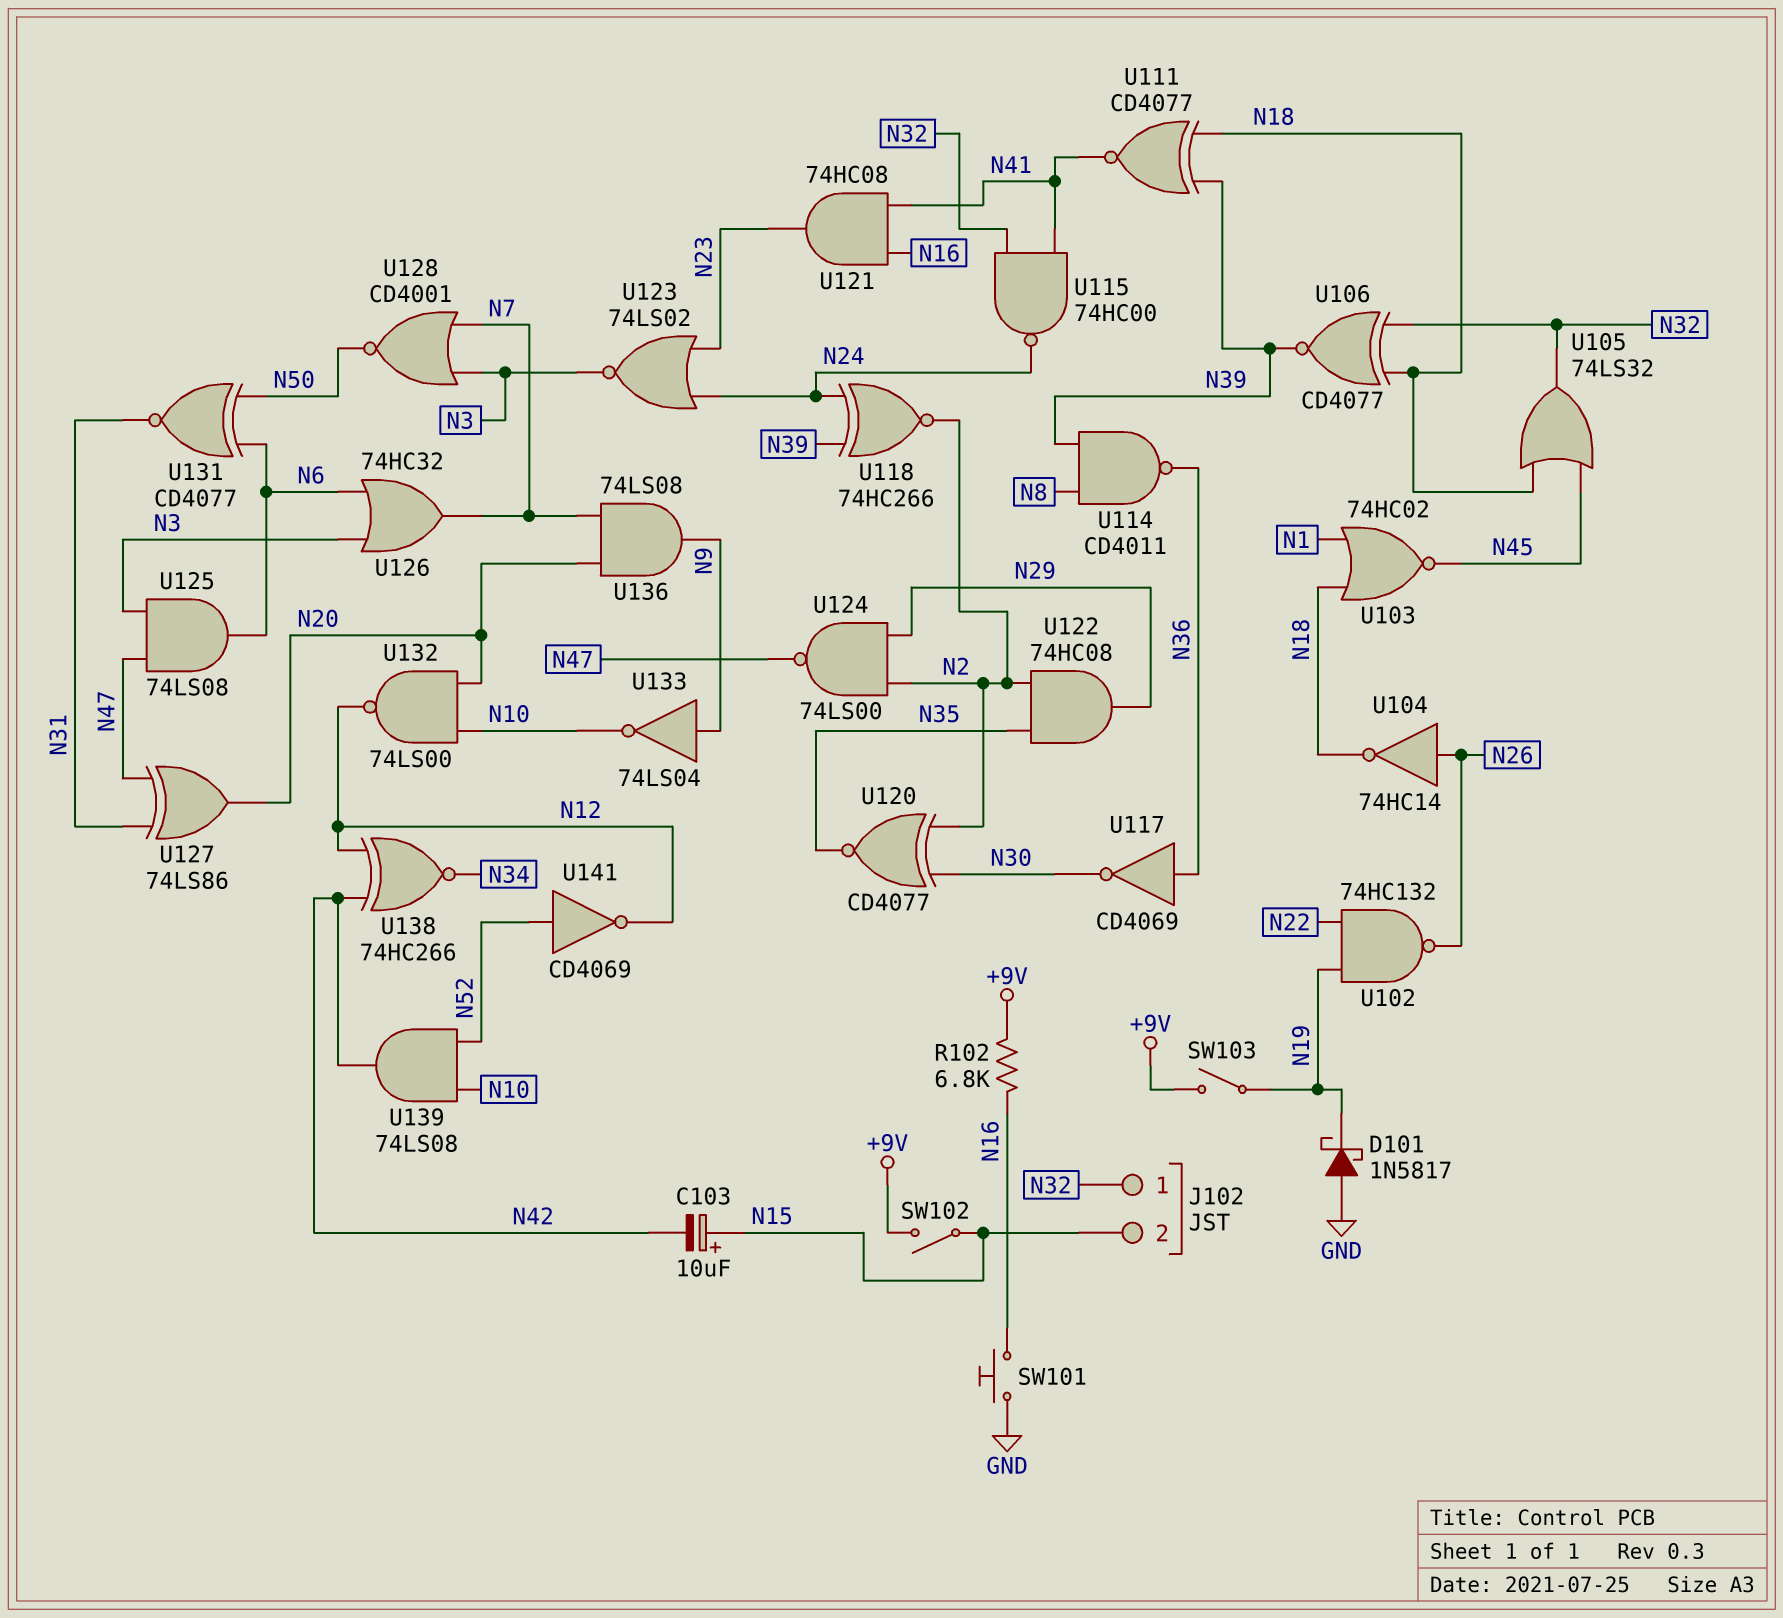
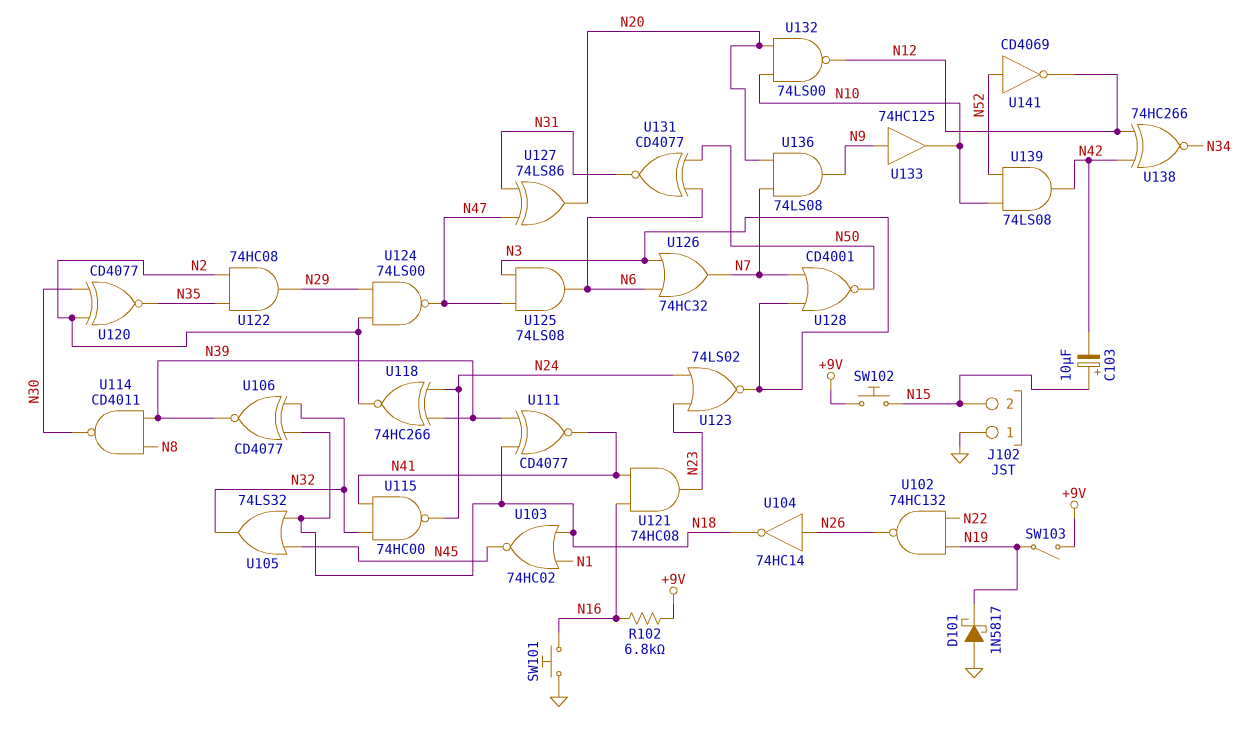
J102 pin 1: N32 -> GND
SW102: switch (+9V, N15) -> button (+9V, N15)
U114: NAND CD4011 (in N8, in N39, out N36) -> NAND CD4011 (in N8, in N39, out N30)
U117: NOT CD4069 (in N36, out N30) -> none
U133: NOT 74LS04 (in N9, out N10) -> buffer 74HC125 (in N9, out N10)

